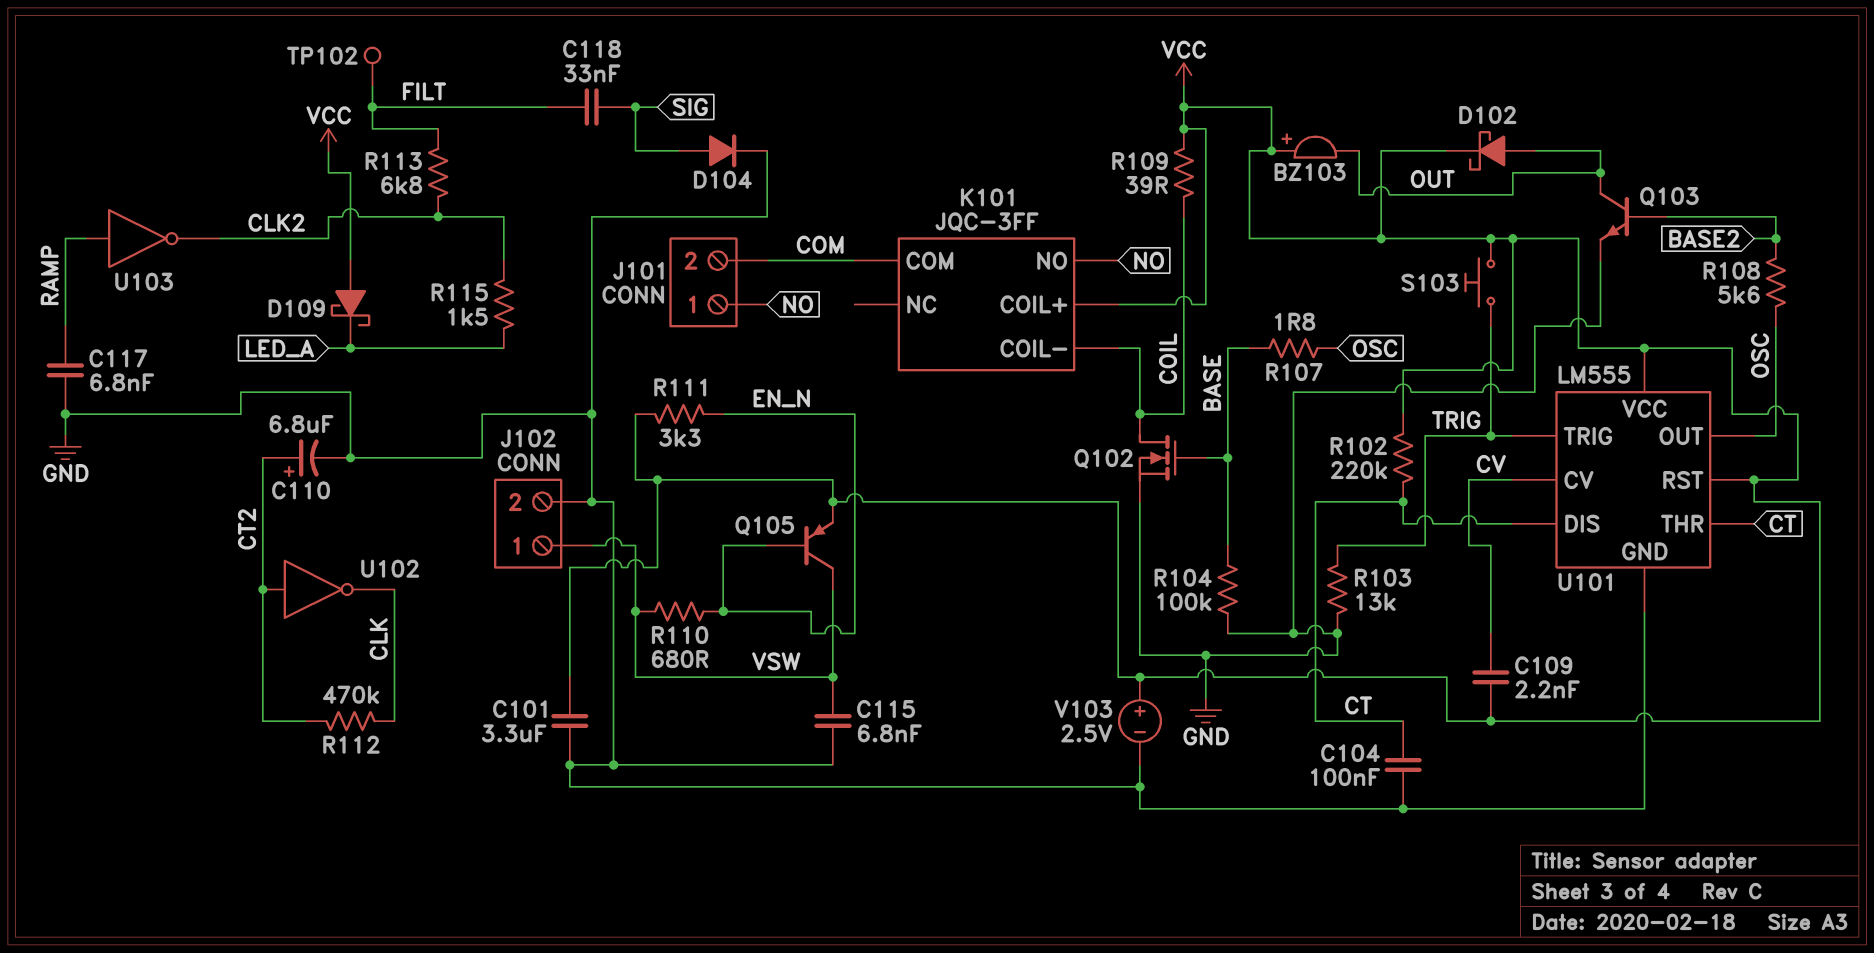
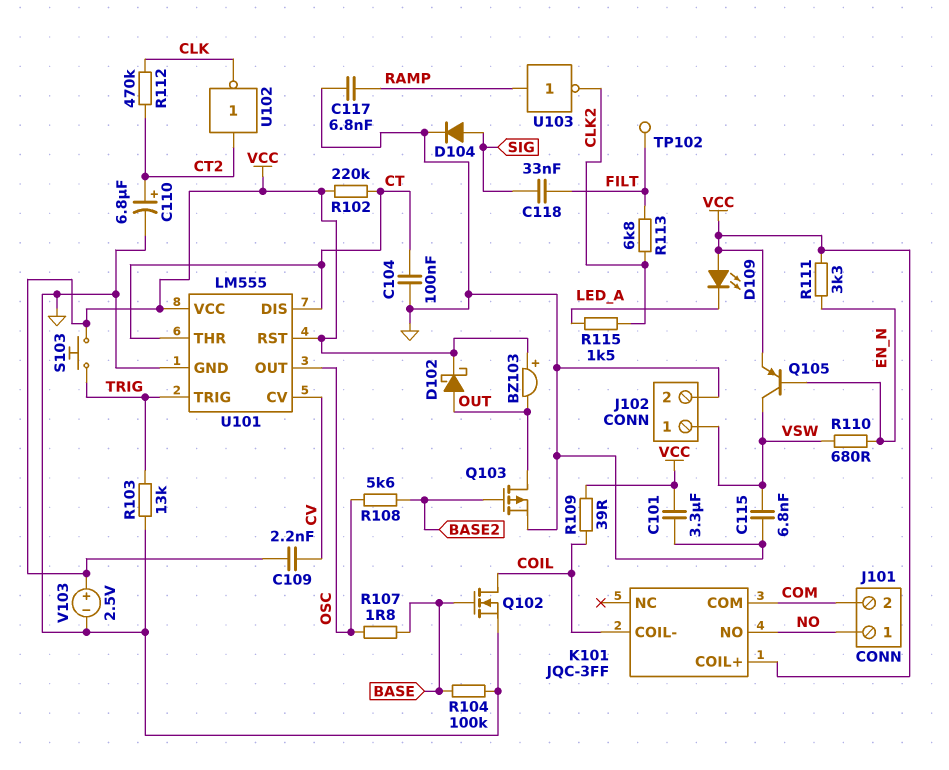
D109: schottky (A VCC, K LED_A) -> LED (A VCC, K LED_A)
Q103: NPN (B BASE2, C OUT, E GND) -> PMOS (G BASE2, D OUT, S GND)

